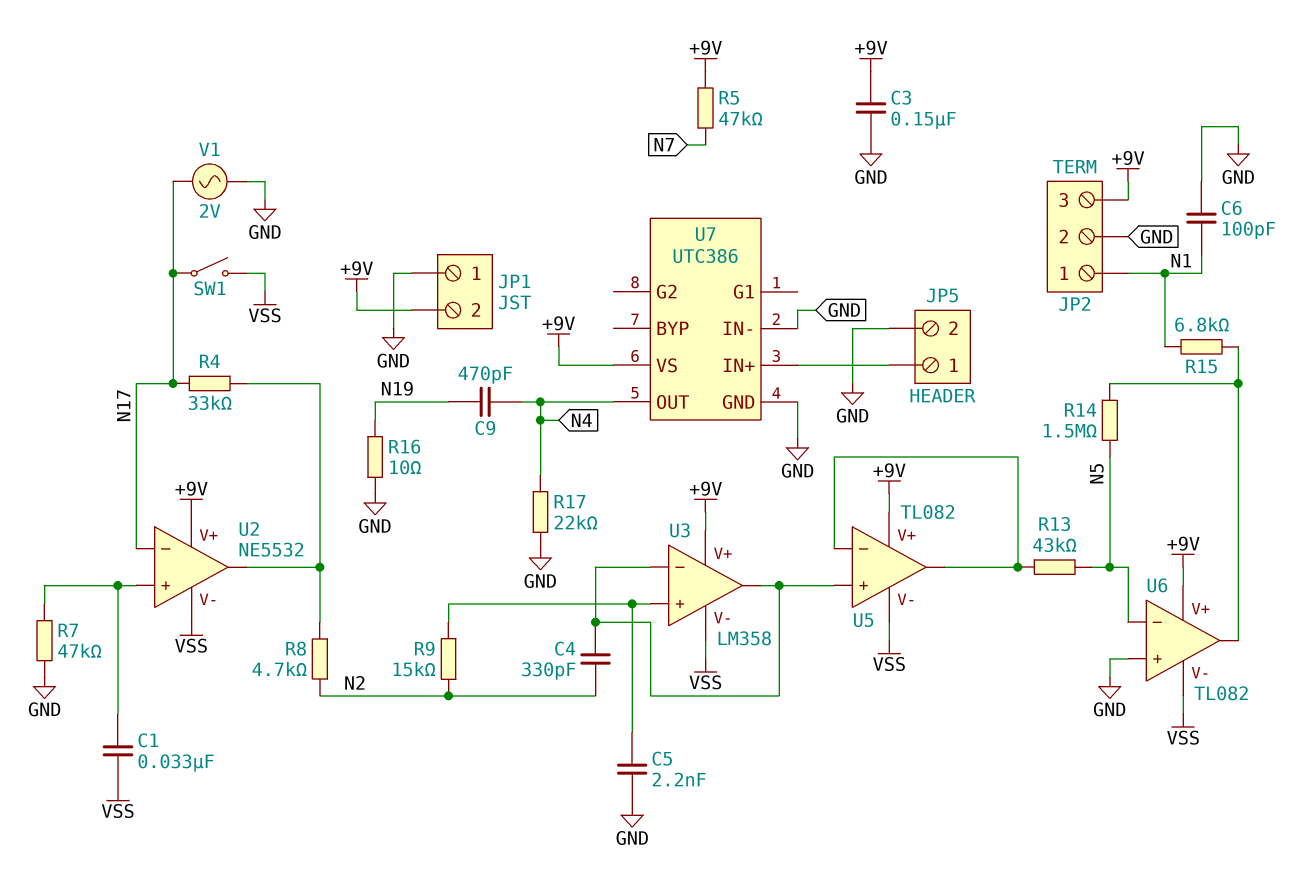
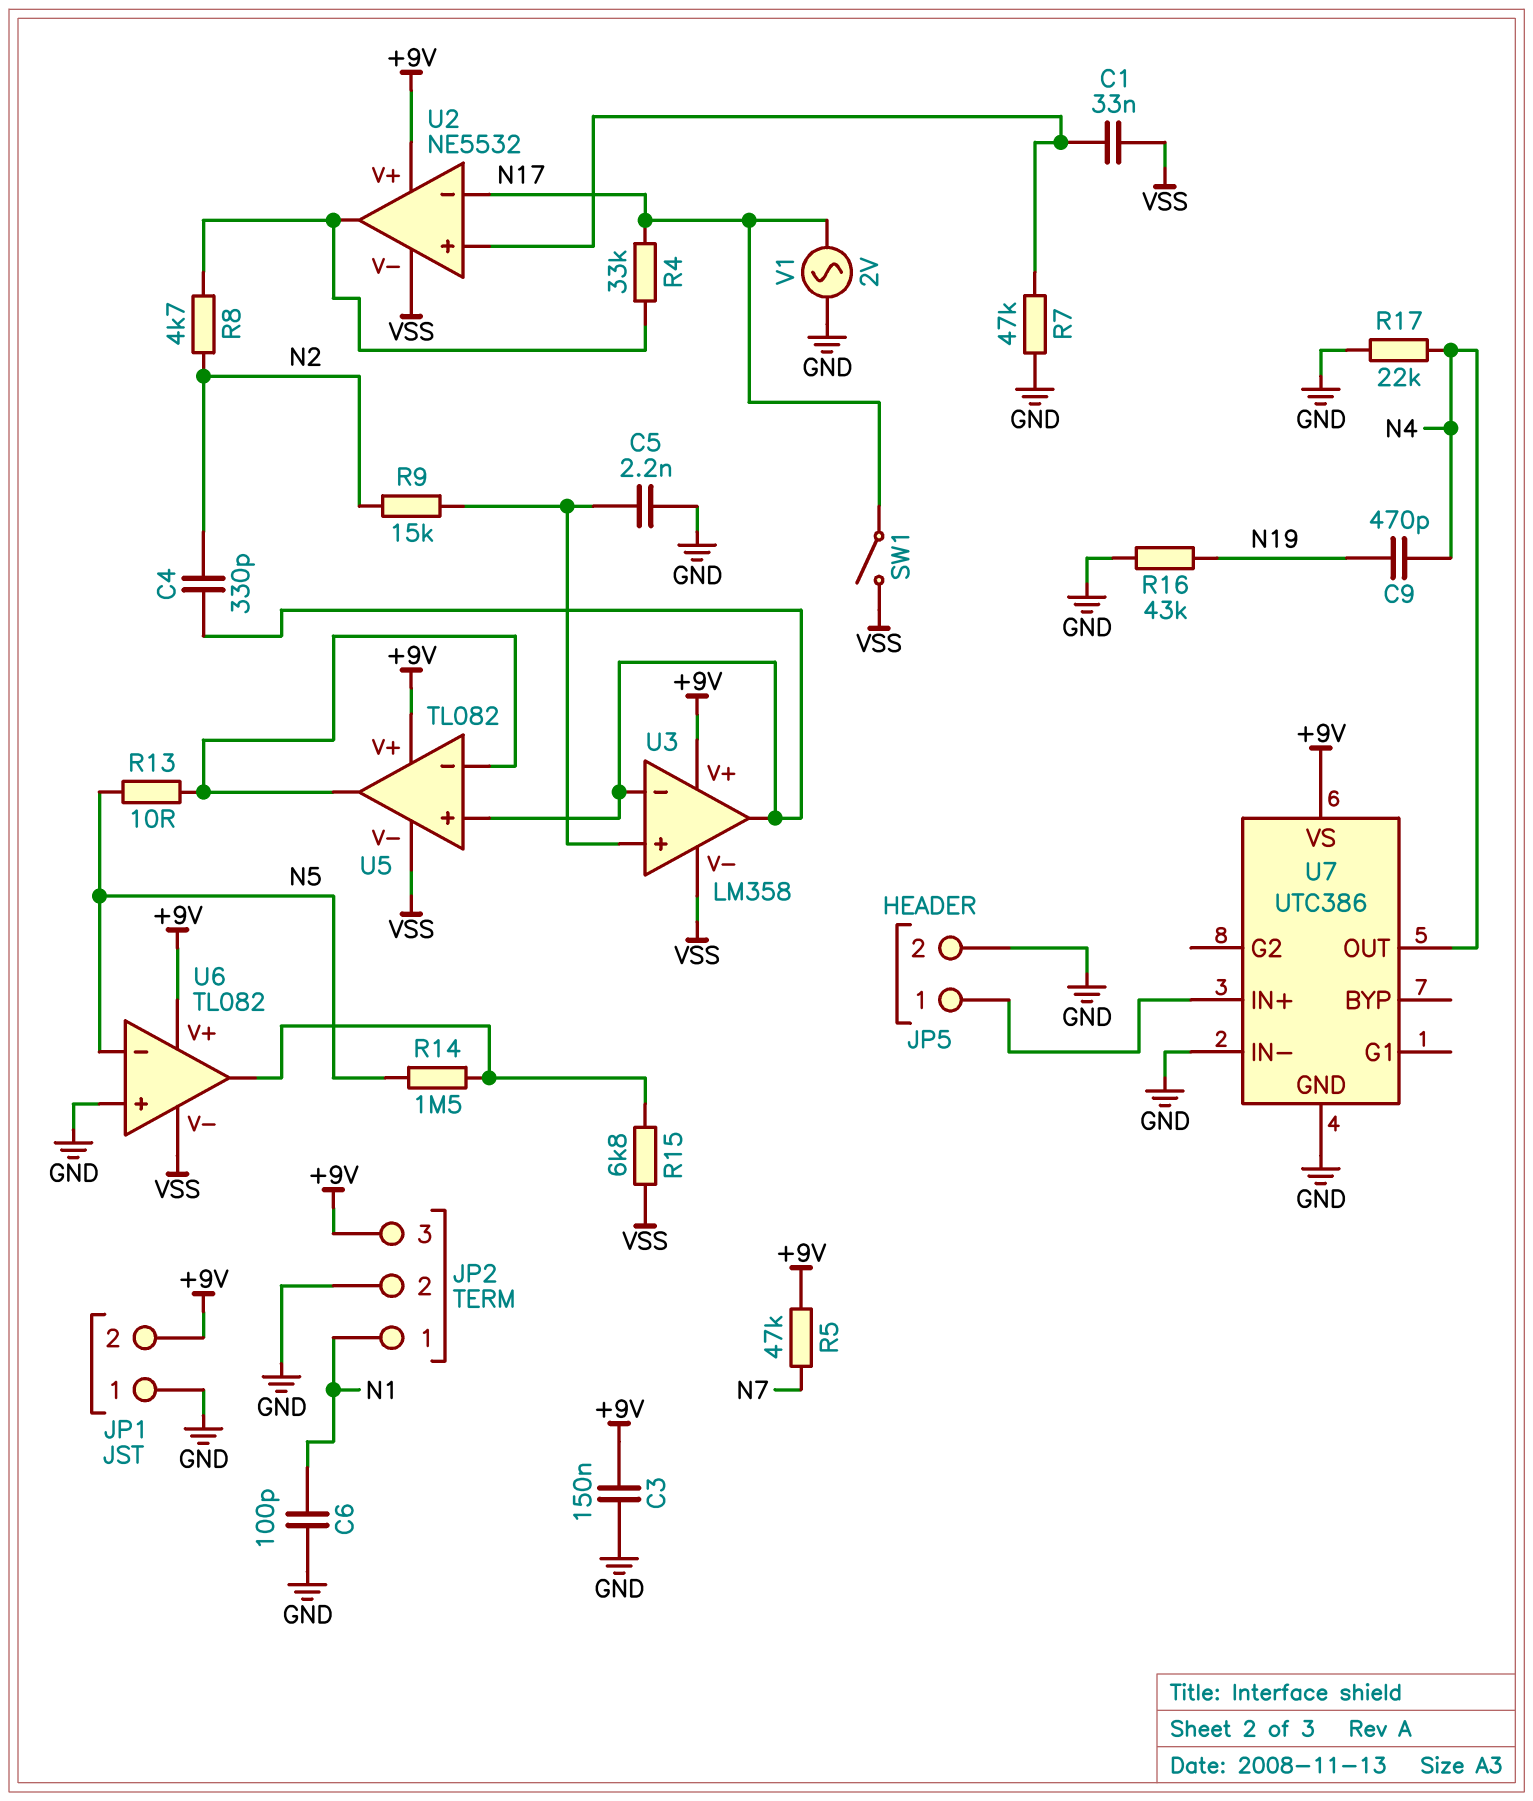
R13: 43k (N5, U5/in-) -> 10 (N5, U5/in-)
R15: 6.8k (N1, U6/out) -> 6.8k (U6/out, VSS)
R16: 10 (GND, N19) -> 43k (GND, N19)

